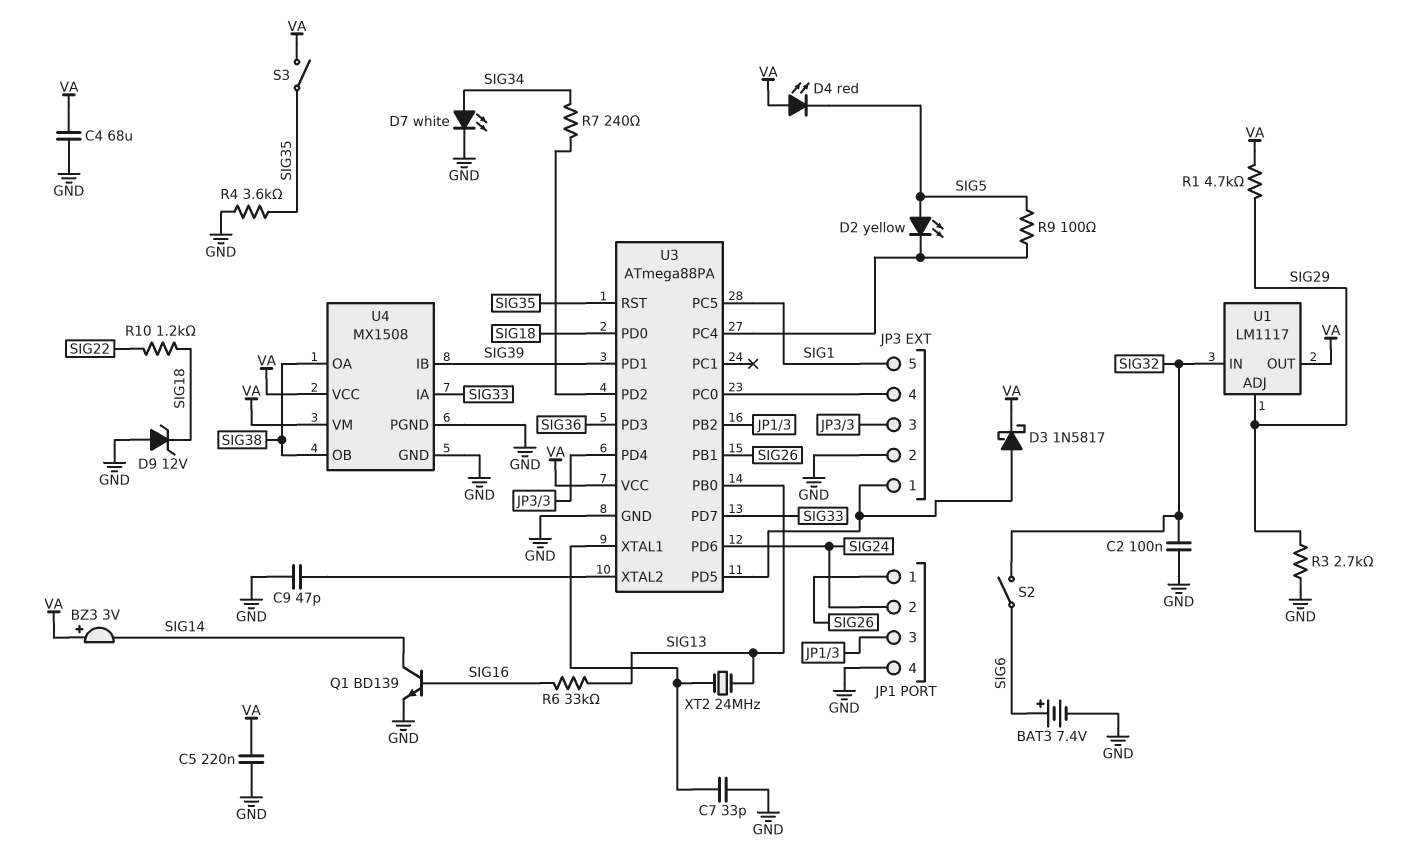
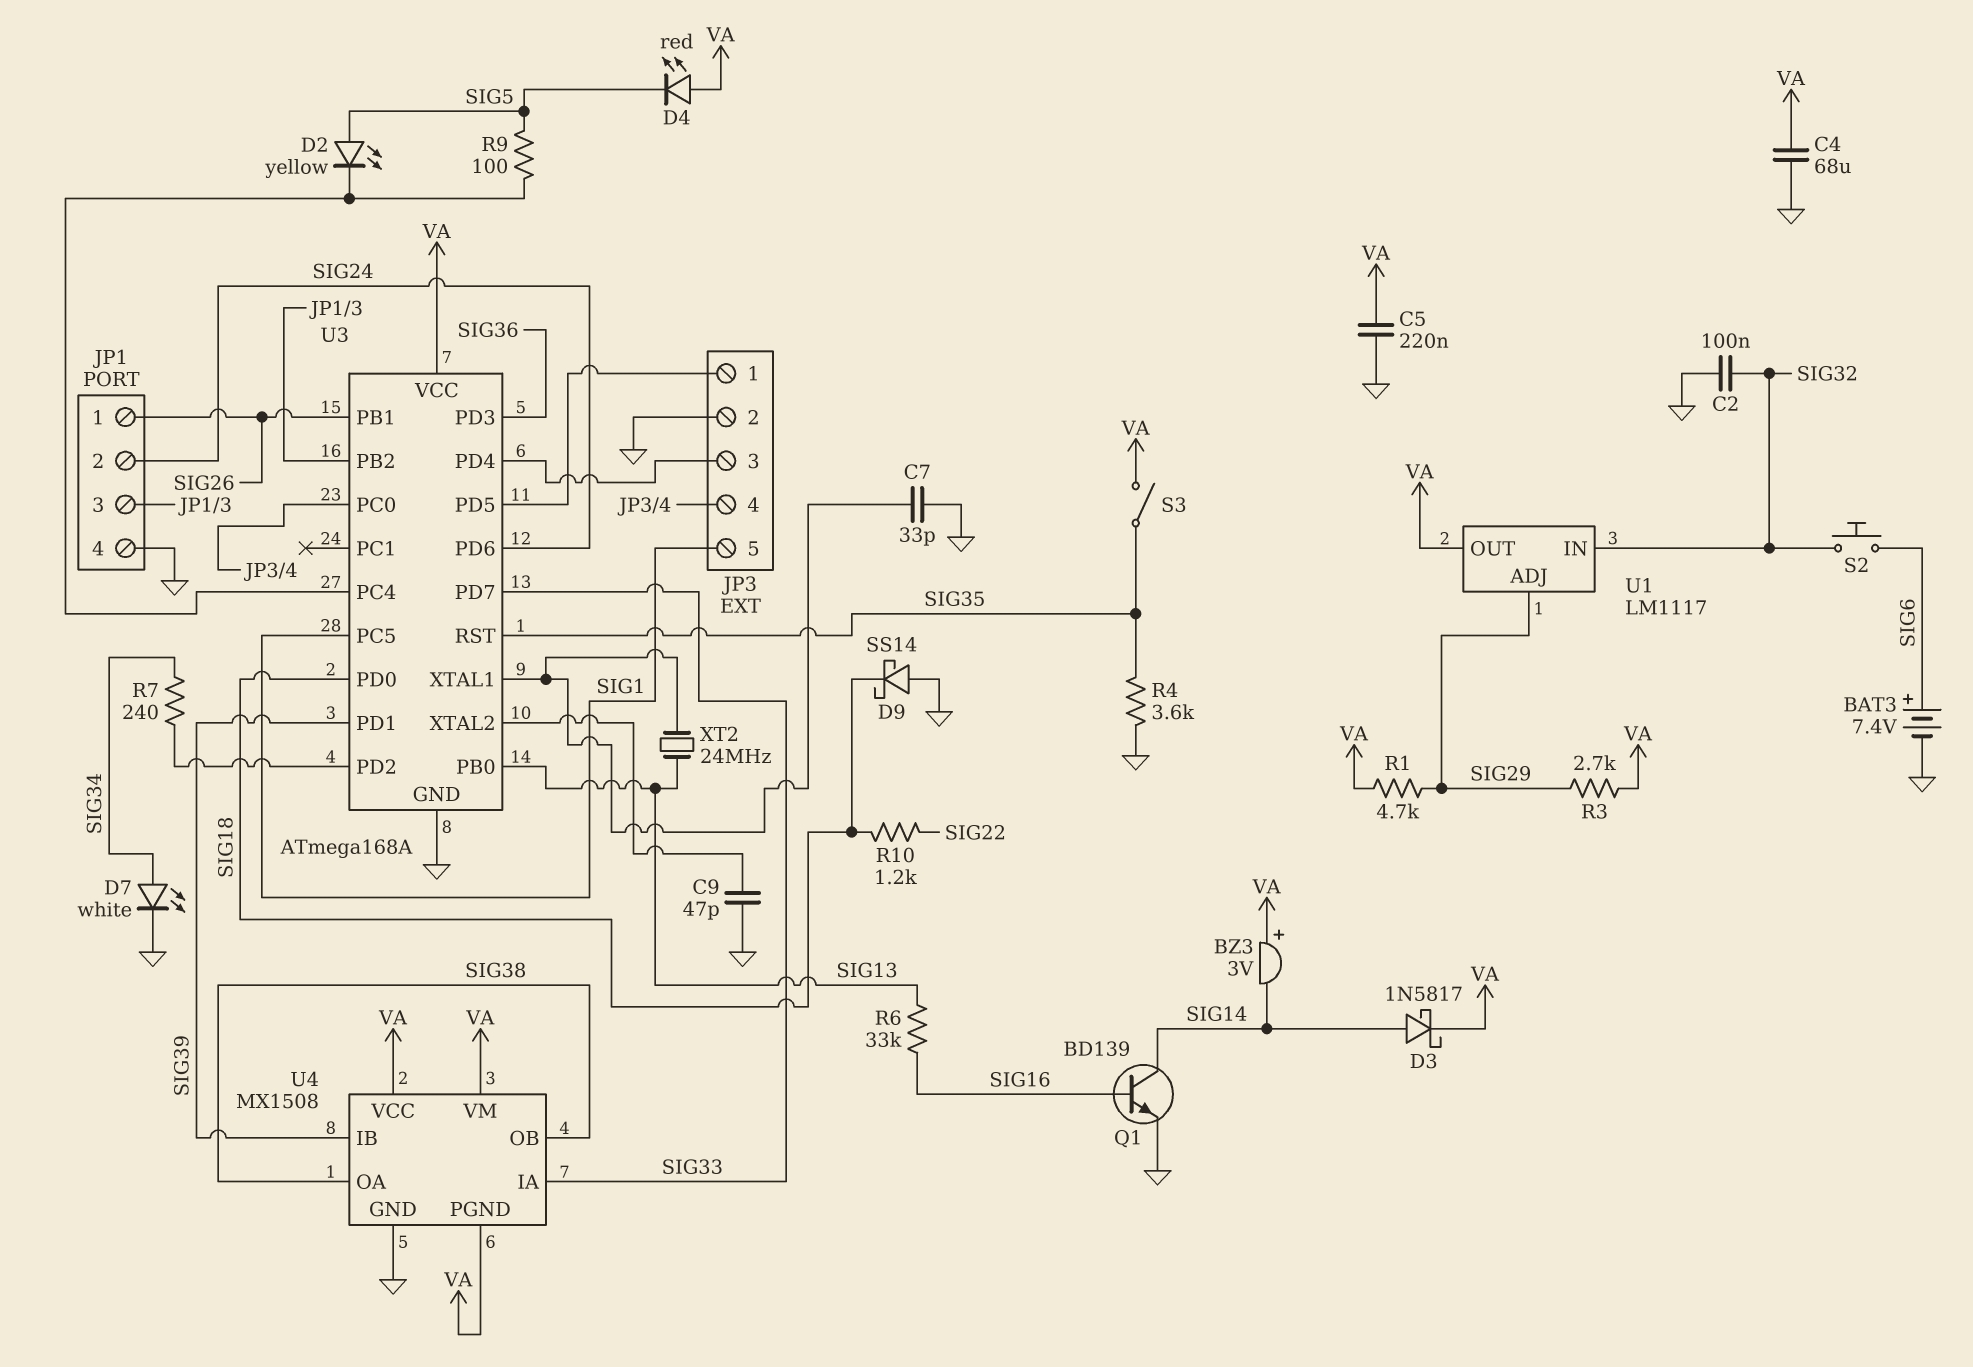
D3: schottky 1N5817 (A JP3/1, K VA) -> schottky 1N5817 (A SIG14, K VA)
D9: zener 12V (A GND, K SIG18) -> schottky SS14 (A GND, K SIG18)
R3: 2.7k (GND, SIG29) -> 2.7k (SIG29, VA)
S2: switch (SIG6, SIG32) -> button (SIG6, SIG32)
U3: ATmega88PA -> ATmega168A
U4 pin PGND: GND -> VA

